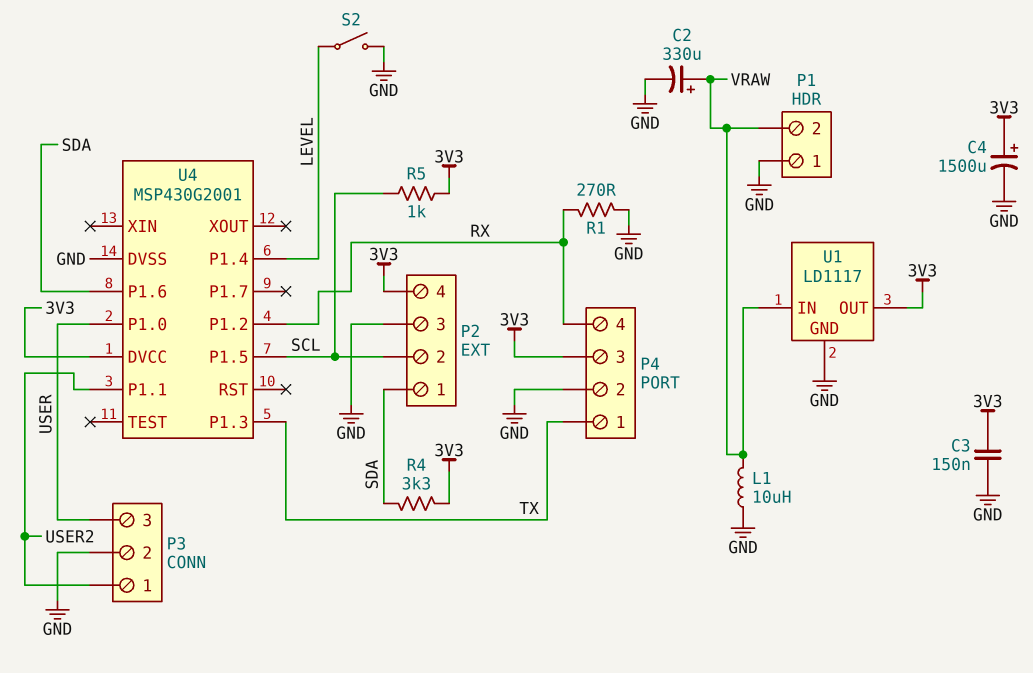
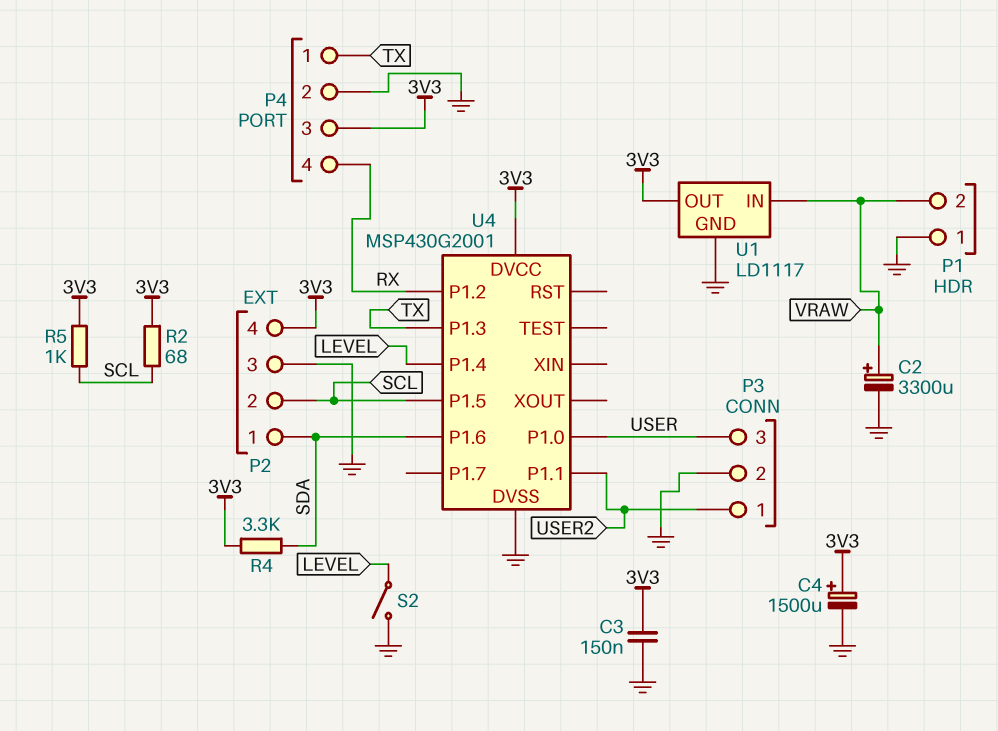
C2: 330uF (plus VRAW, minus GND) -> 3300uF (plus VRAW, minus GND)
L1: 10uH (GND, VRAW) -> none
R1: 270 (GND, RX) -> none
R2: none -> 68 (3V3, SCL)

